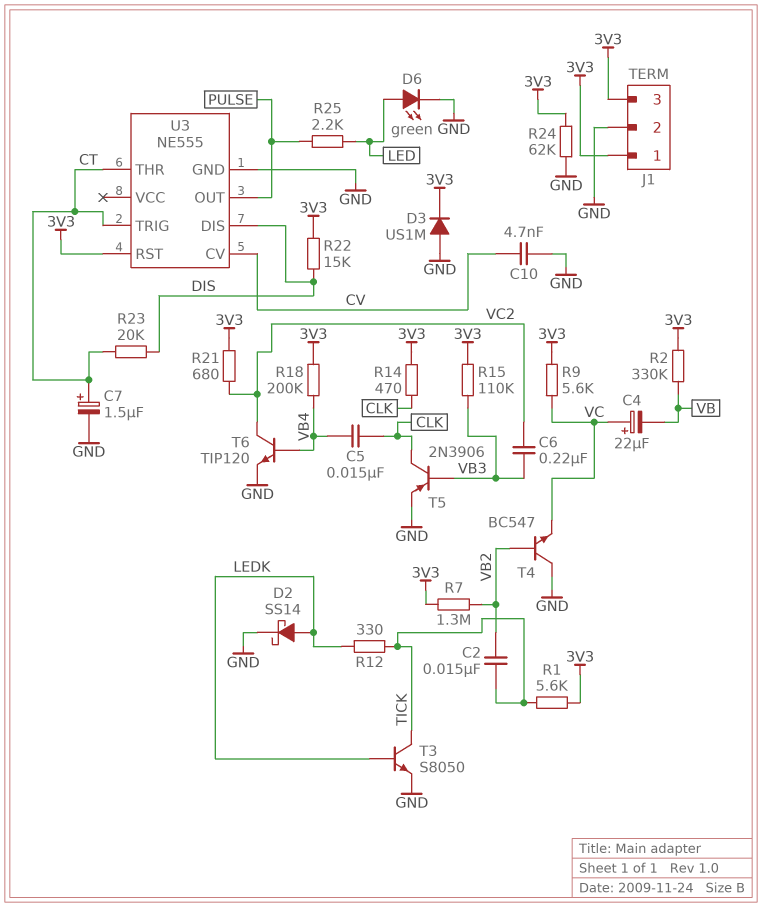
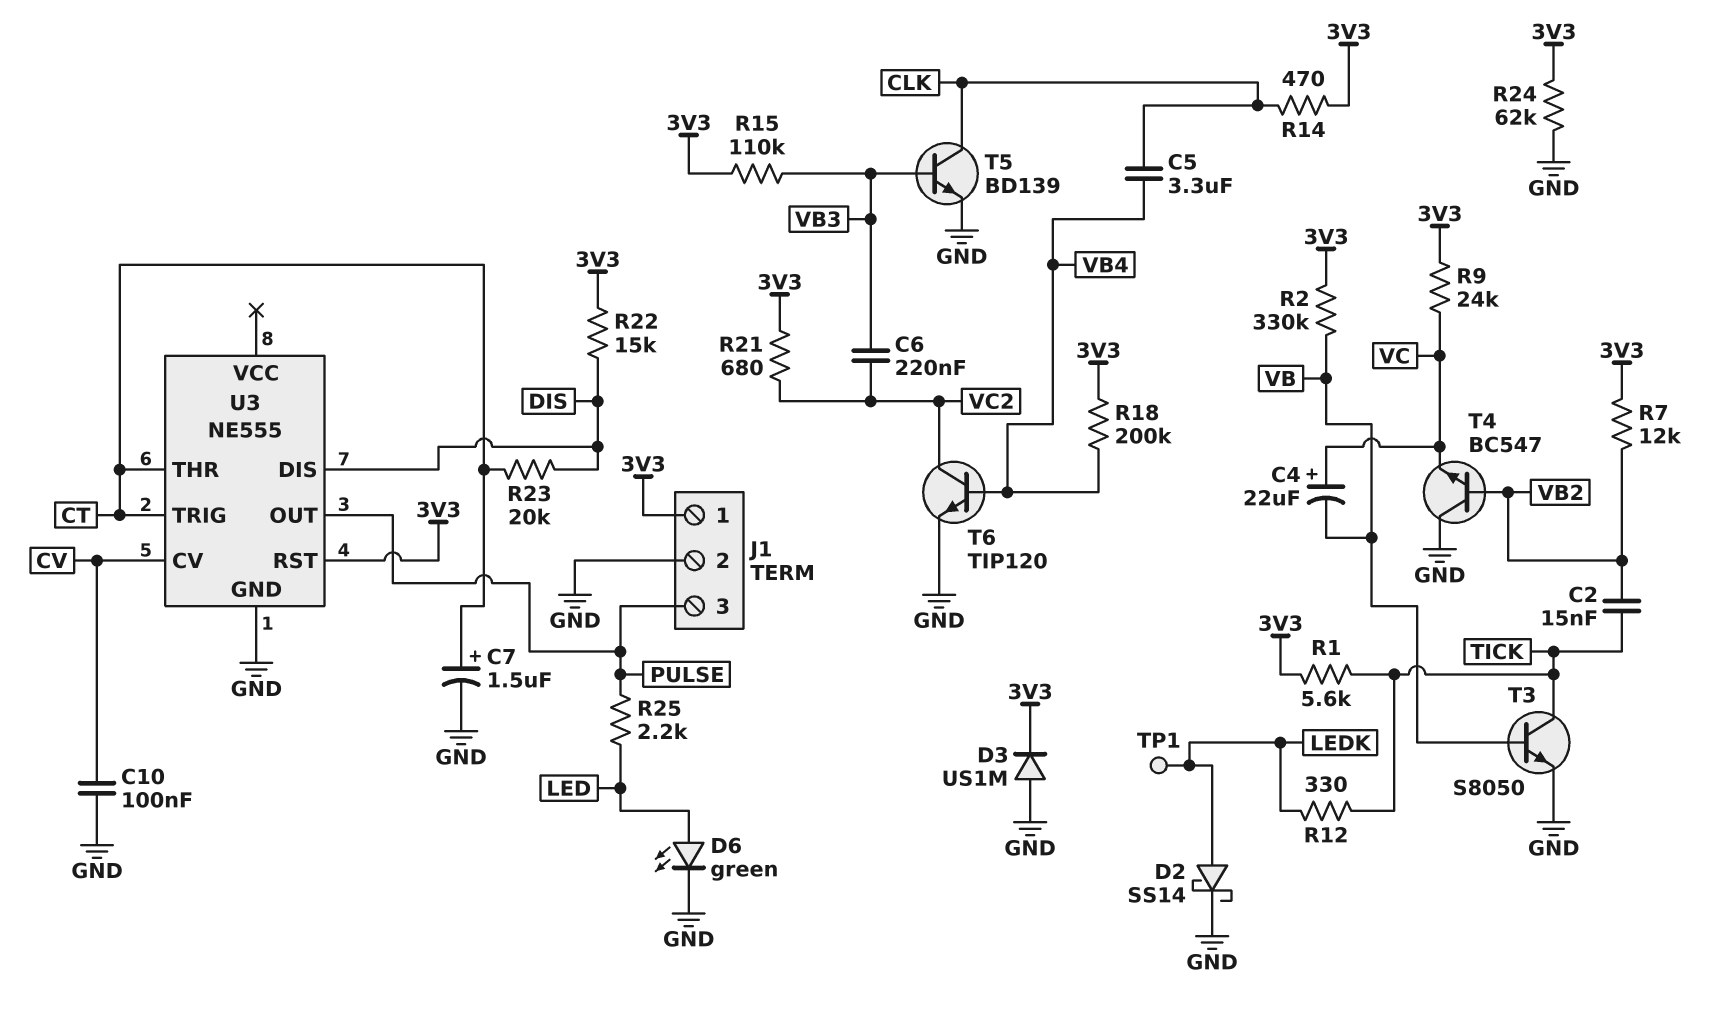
C5: 15nF (CLK, VB4) -> 3.3uF (CLK, VB4)
C10: 4.7nF (CV, GND) -> 100nF (CV, GND)
J1 pin 3: 3V3 -> PULSE
R7: 1.3M (3V3, VB2) -> 12k (3V3, VB2)
R9: 5.6k (3V3, VC) -> 24k (3V3, VC)
T3: NPN S8050 (B LEDK, C TICK, E GND) -> NPN S8050 (B VB, C TICK, E GND)
T5: PNP 2N3906 (B VB3, C CLK, E GND) -> NPN BD139 (B VB3, C CLK, E GND)
TP1: none -> test point (LEDK)

